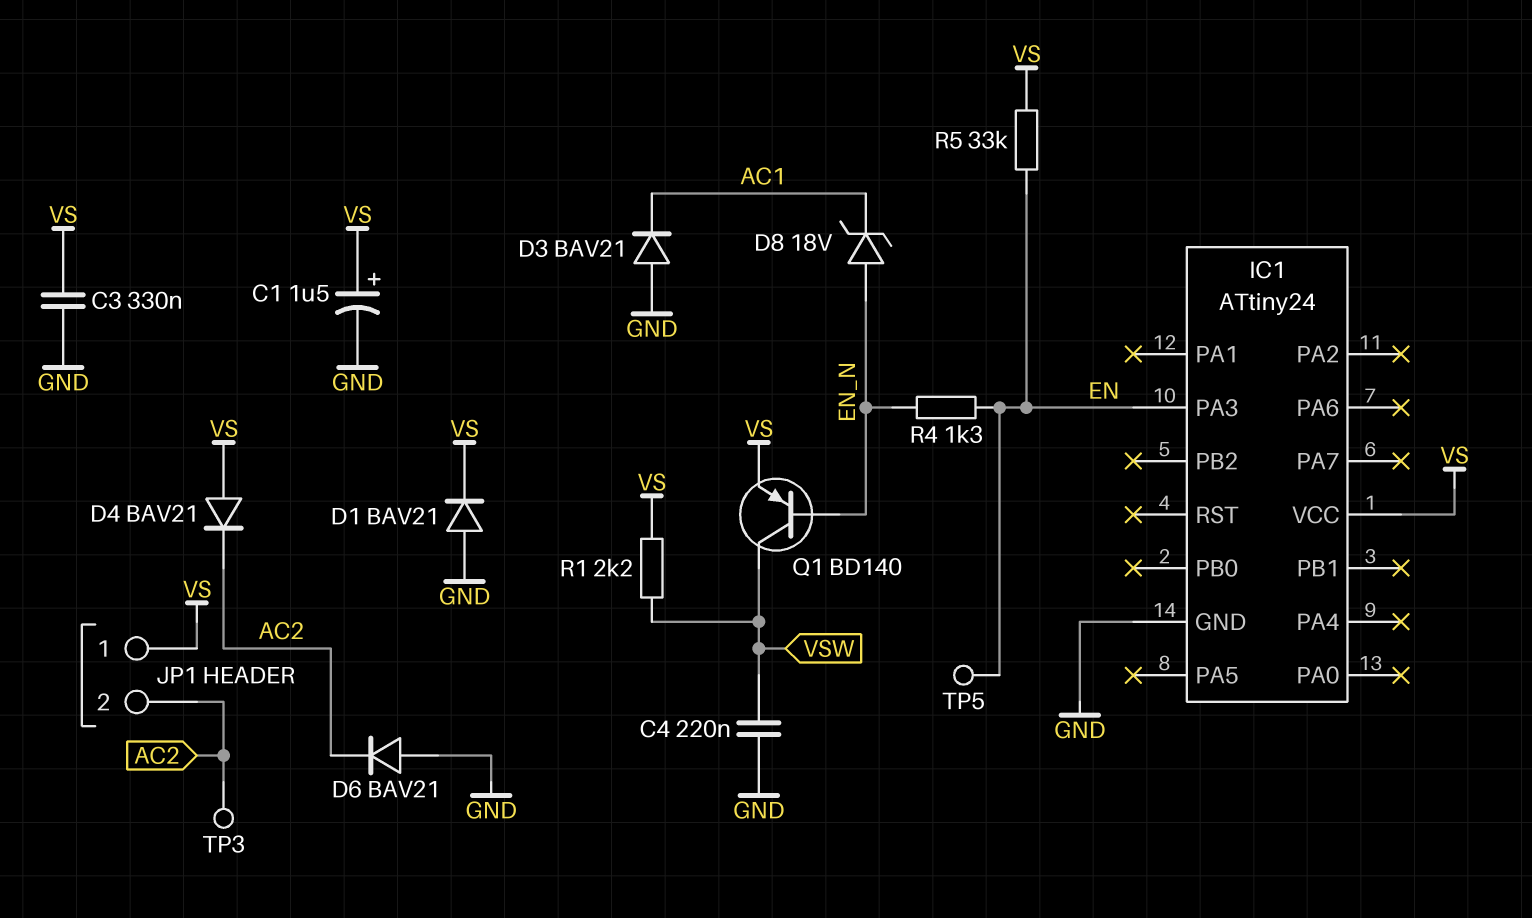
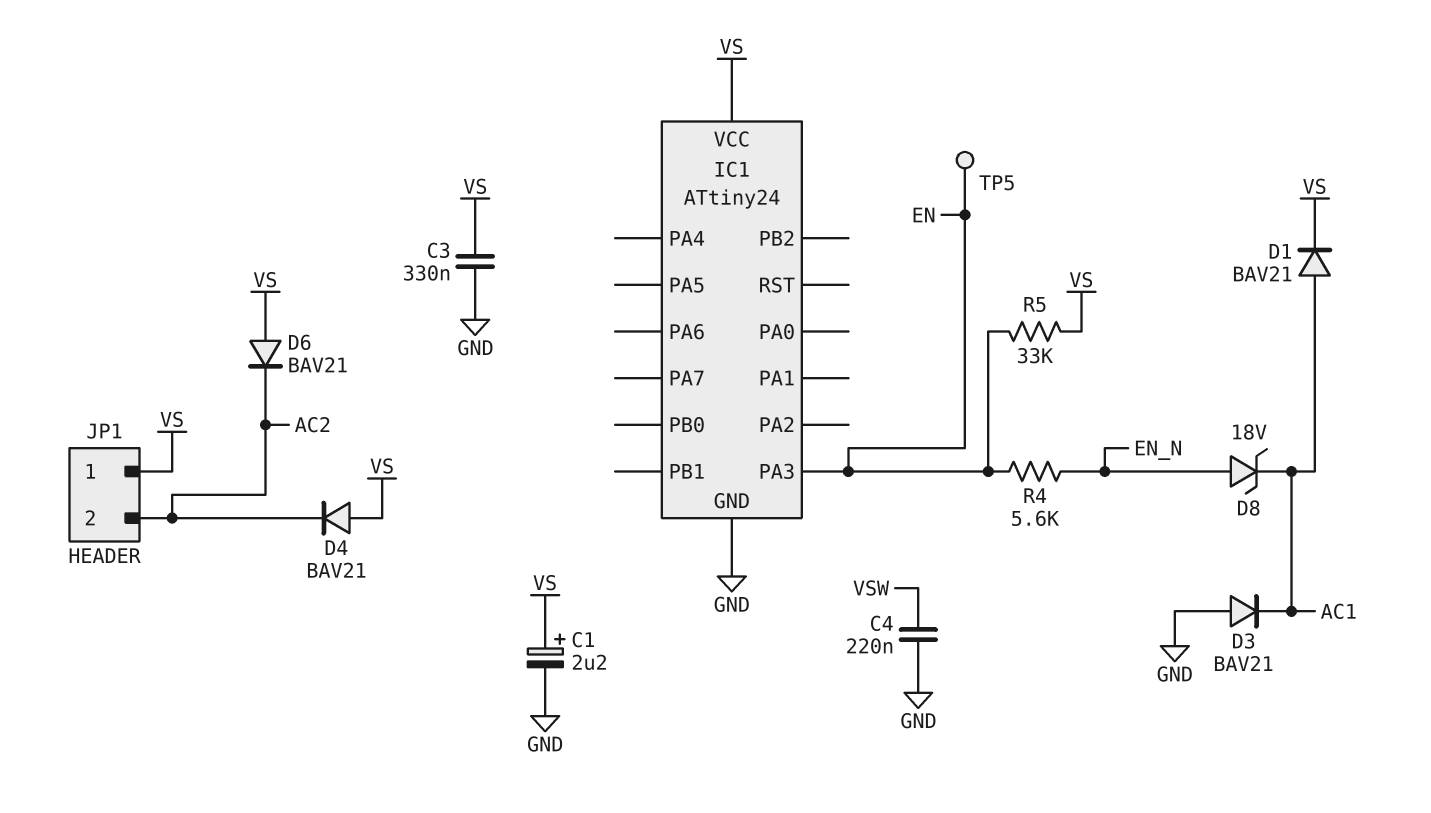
C1: 1.5uF (plus VS, minus GND) -> 2.2uF (plus VS, minus GND)
D1: diode BAV21 (A GND, K VS) -> diode BAV21 (A AC1, K VS)
D6: diode BAV21 (A GND, K AC2) -> diode BAV21 (A VS, K AC2)
Q1: PNP BD140 (B EN_N, C VSW, E VS) -> none
R1: 2.2k (VS, VSW) -> none
R4: 1.3k (EN, EN_N) -> 5.6k (EN, EN_N)
TP3: test point (AC2) -> none

